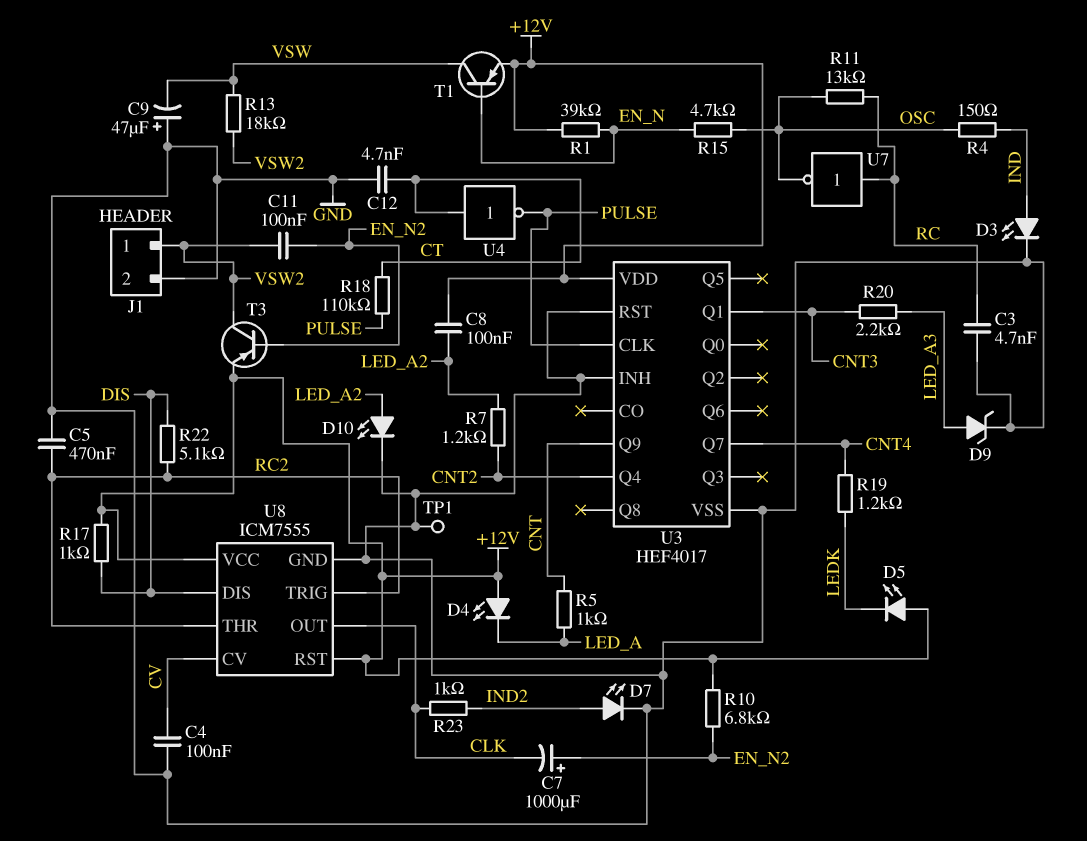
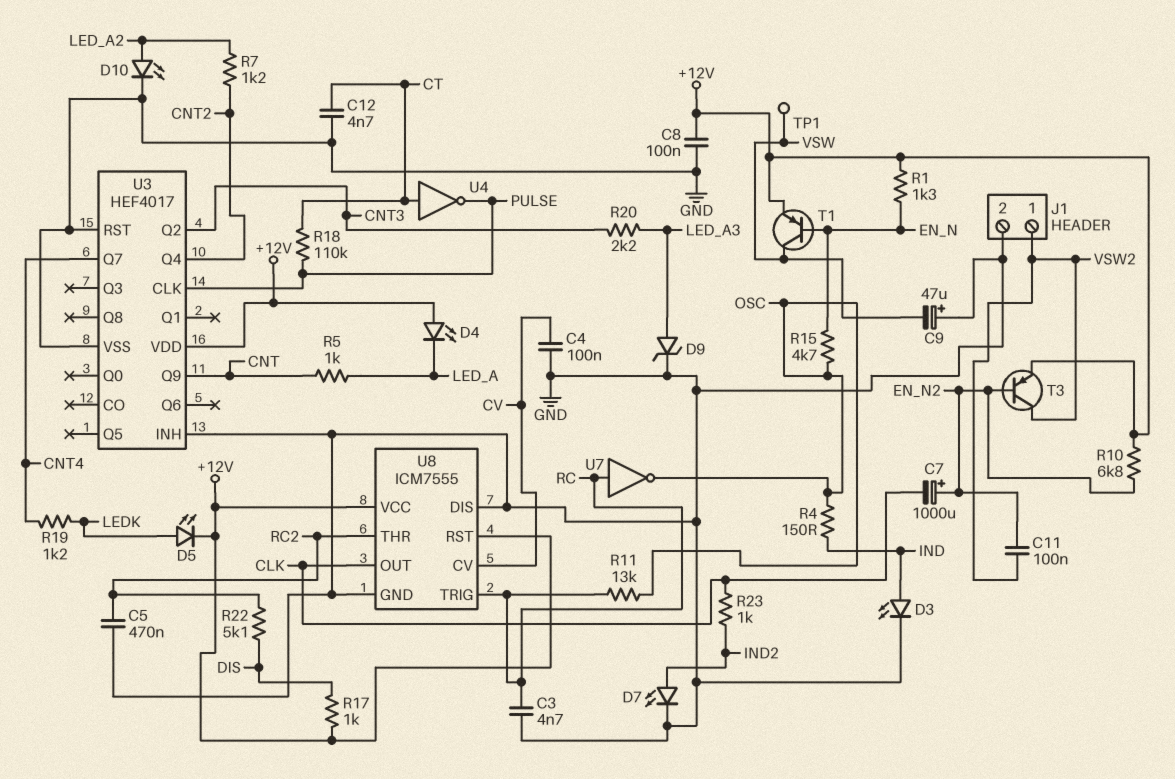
C8: 100nF (+12V, LED_A2) -> 100nF (+12V, GND)
D5: LED (A +12V, K LEDK) -> LED (A LEDK, K +12V)
R1: 39k (+12V, EN_N) -> 1.3k (+12V, EN_N)
R13: 18k (VSW, VSW2) -> none
TP1: test point (GND) -> test point (VSW)
U3 pin Q1: CNT3 -> none
U3 pin Q2: none -> CNT3
U8 pin DIS: DIS -> GND
U8 pin TRIG: RC2 -> RC

